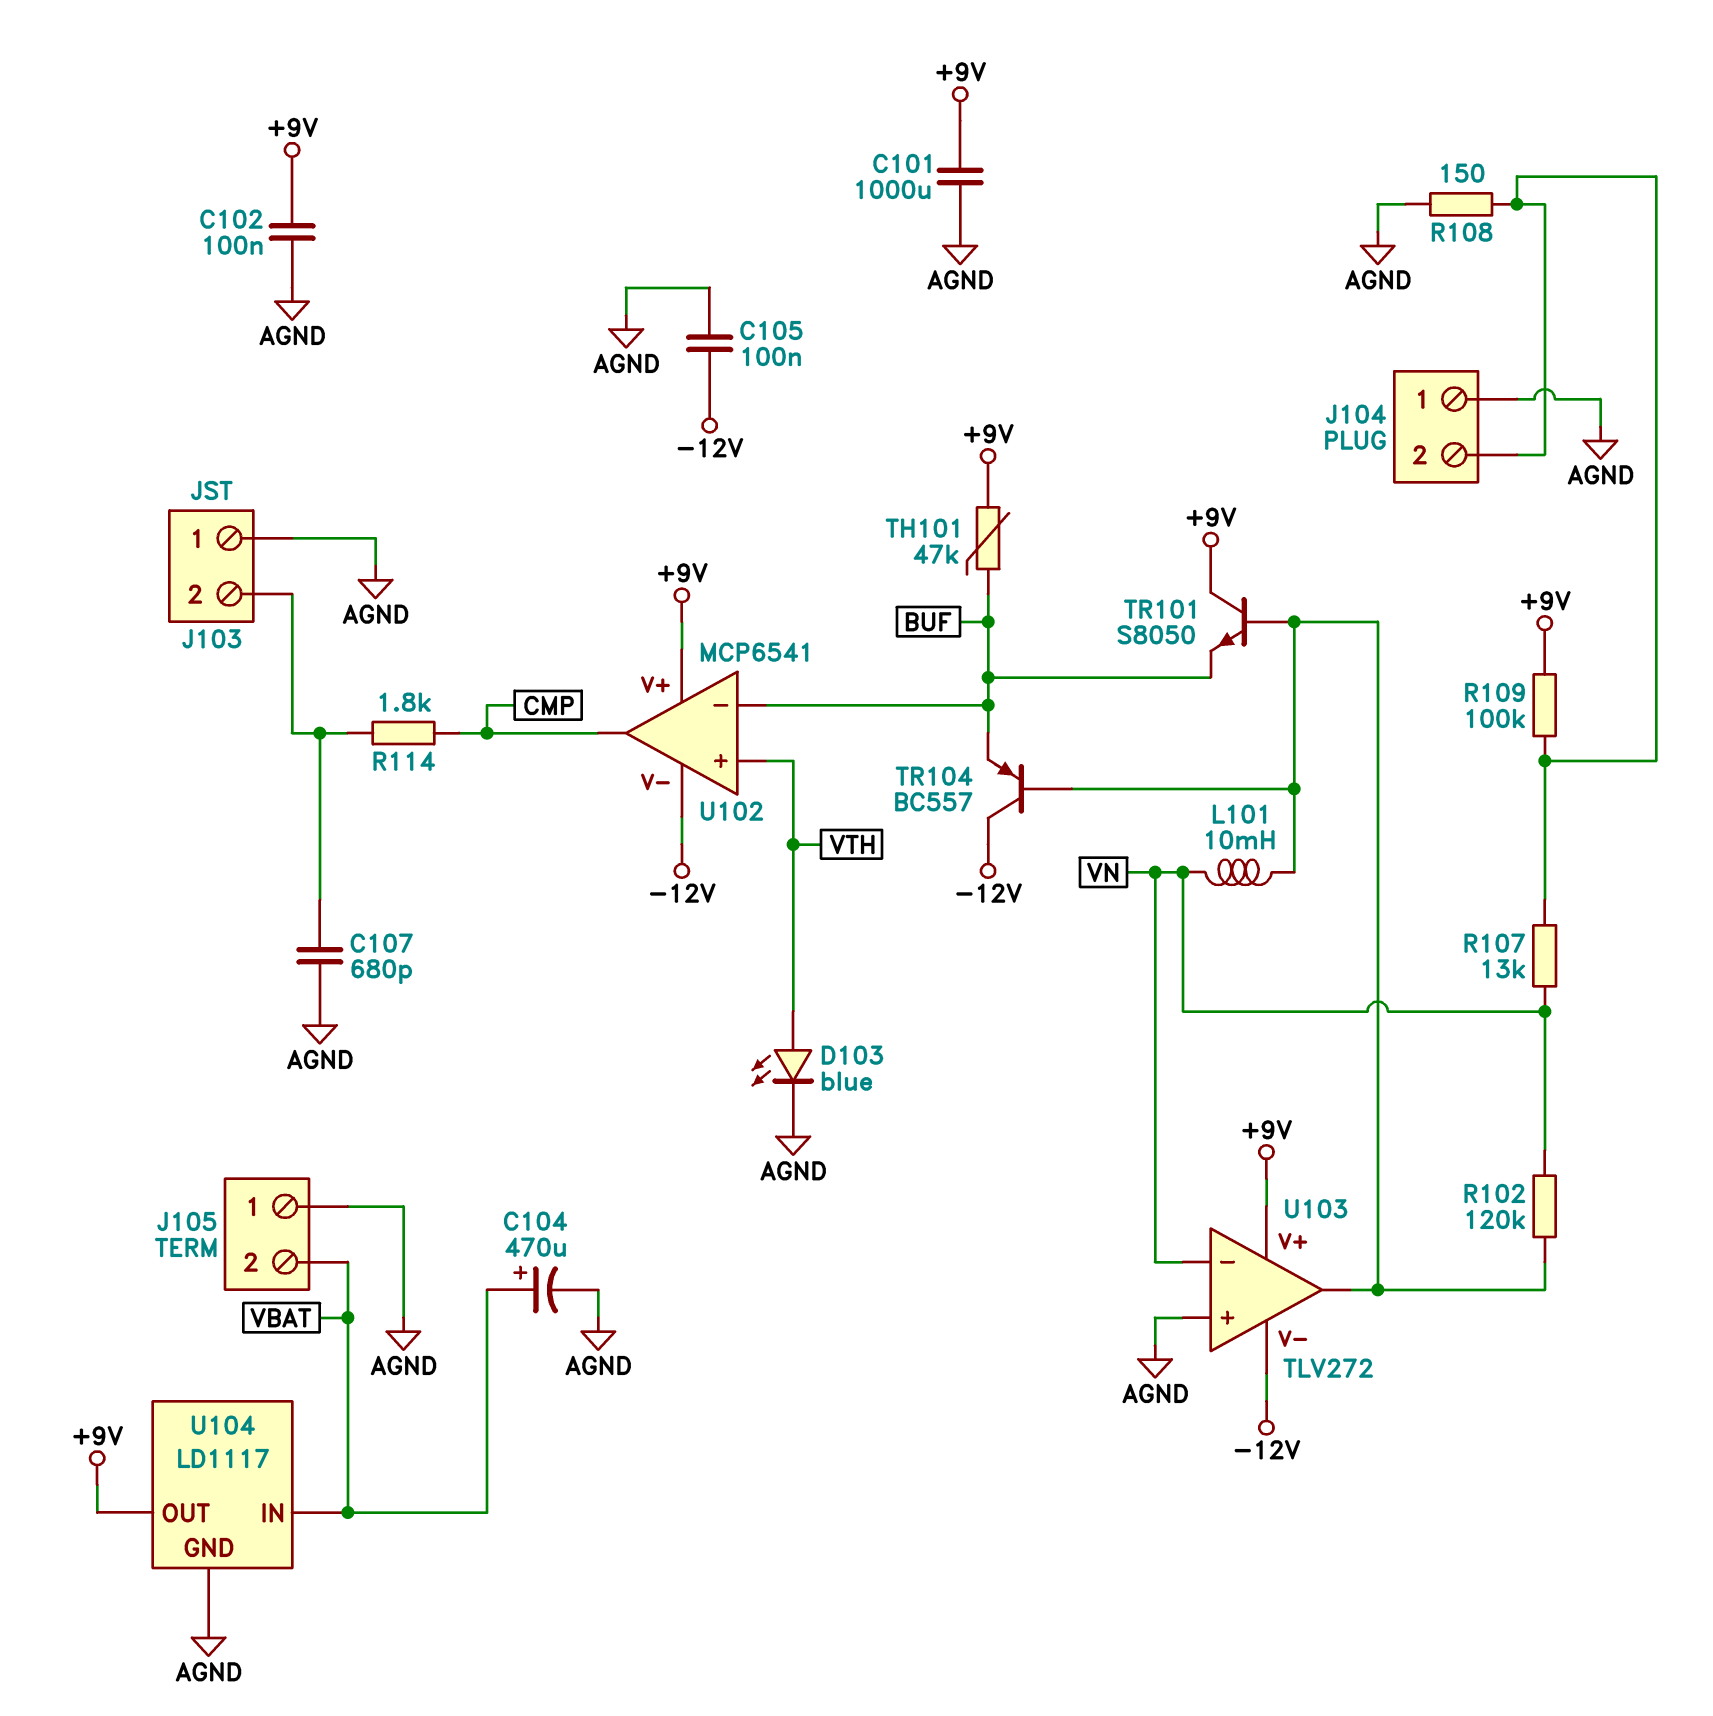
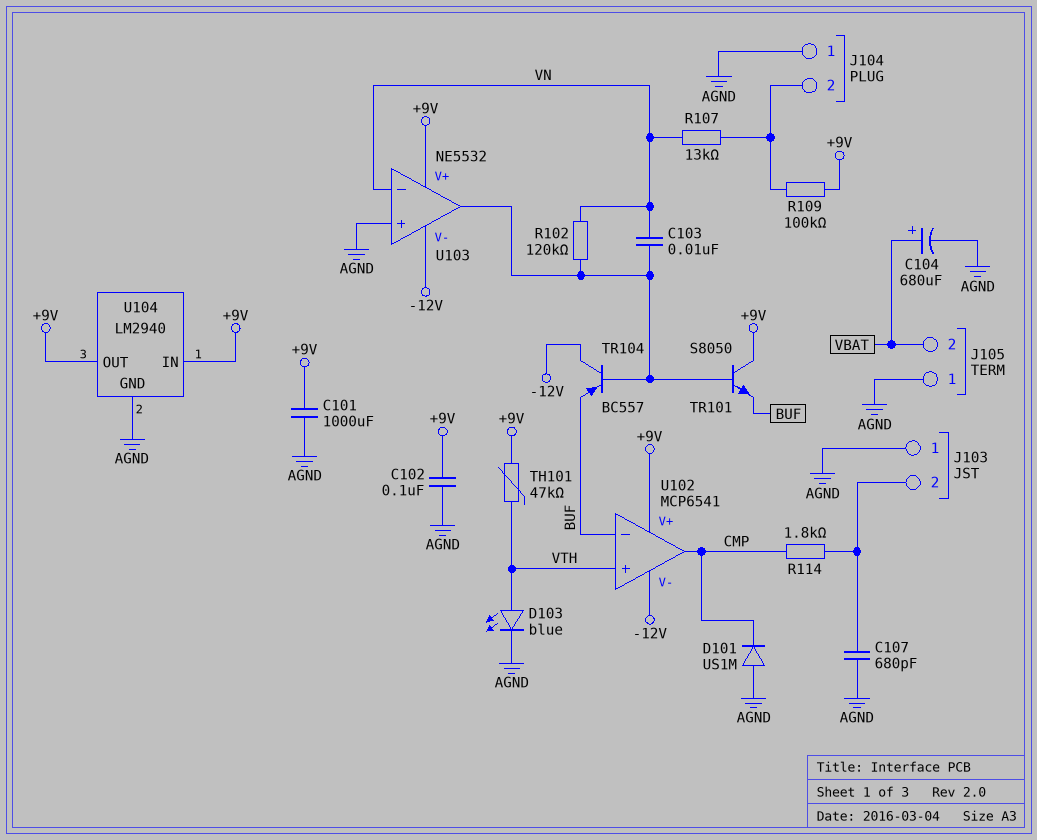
C103: none -> 10nF (U103/out, VN)
C104: 470uF (plus VBAT, minus AGND) -> 680uF (plus VBAT, minus AGND)
C105: 100nF (-12V, AGND) -> none
D101: none -> diode US1M (A AGND, K CMP)
L101: 10mH (U103/out, VN) -> none
R108: 150 (AGND, J104/2) -> none
TH101: 47k (+9V, BUF) -> 47k (+9V, VTH)
U103: TLV272 -> NE5532
U104: LD1117 -> LM2940
U104 pin IN: VBAT -> +9V

